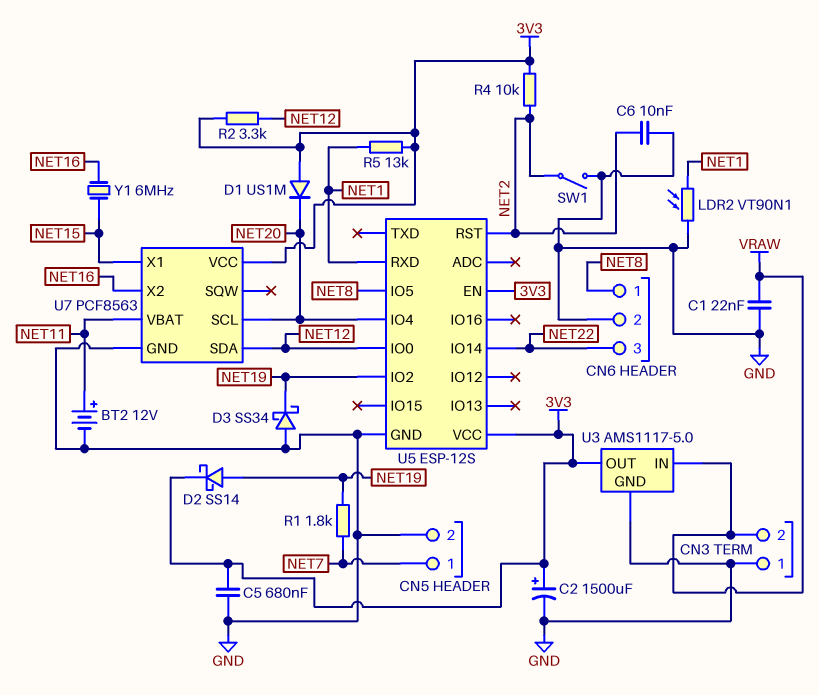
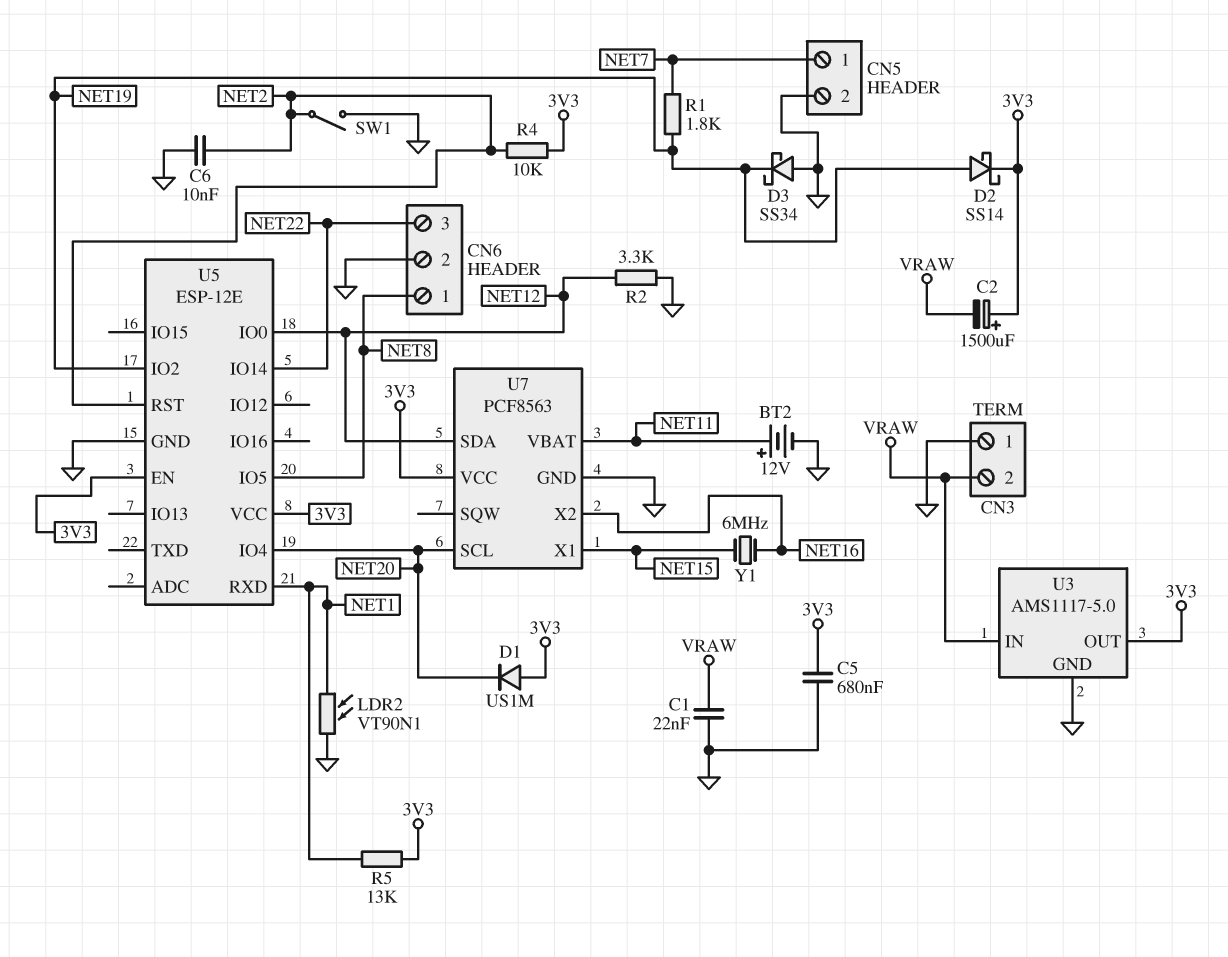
C2: 1500uF (plus 3V3, minus GND) -> 1500uF (plus 3V3, minus VRAW)
R2: 3.3k (3V3, NET12) -> 3.3k (GND, NET12)
U5: ESP-12S -> ESP-12E

